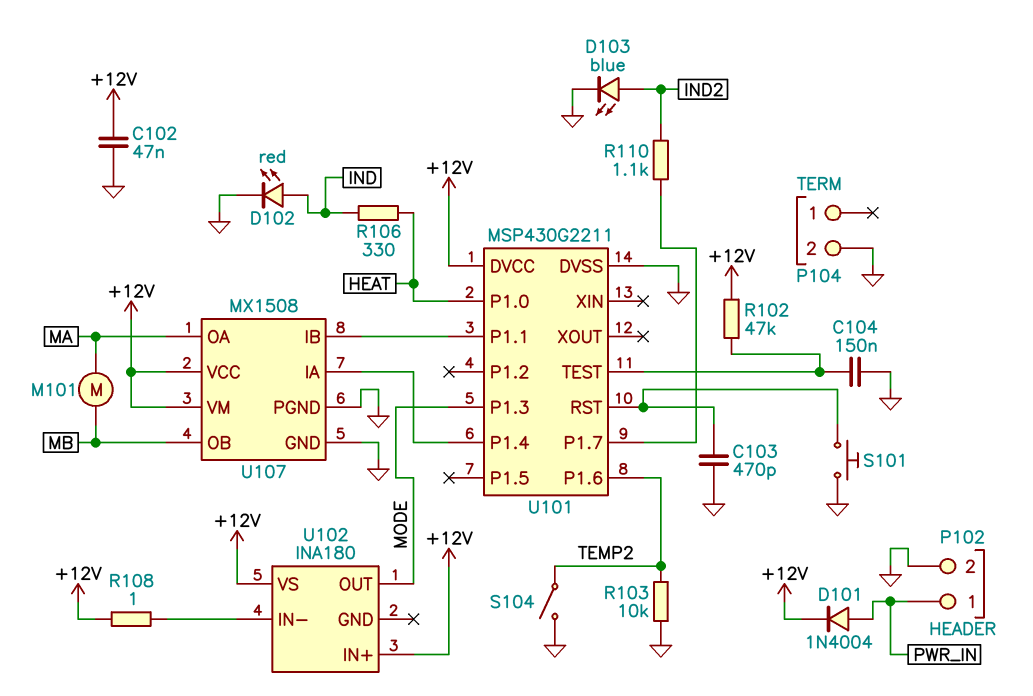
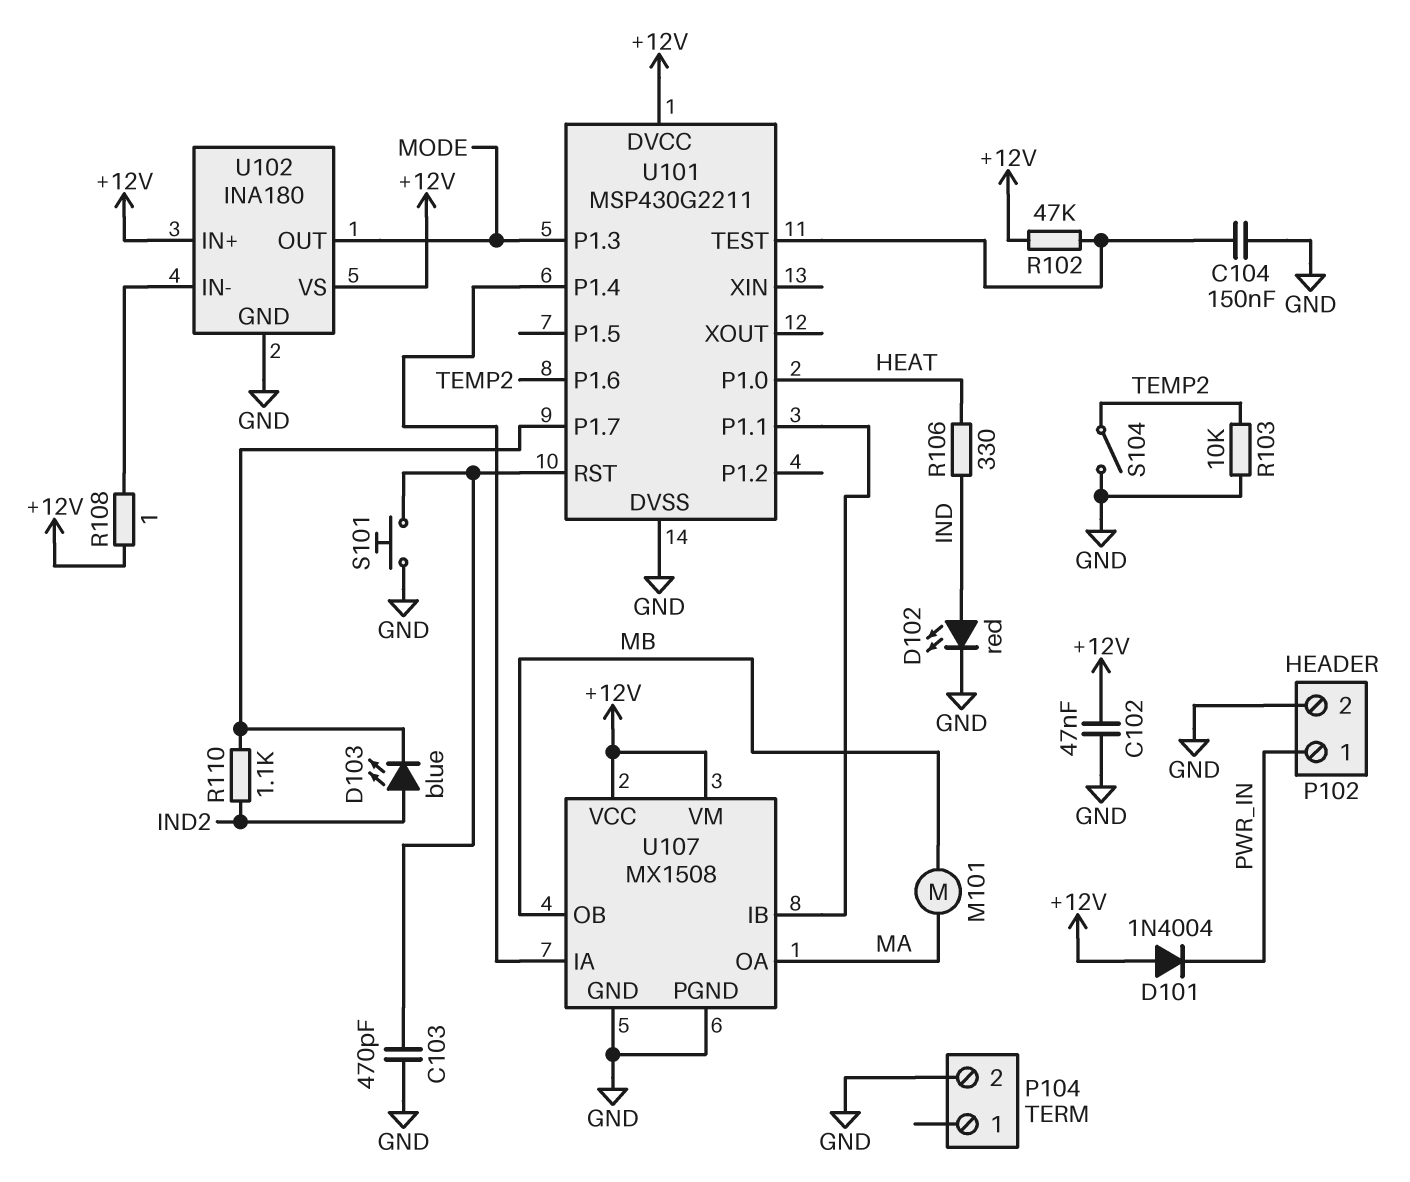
D101: diode 1N4004 (A PWR_IN, K +12V) -> diode 1N4004 (A +12V, K PWR_IN)
D103: LED blue (A IND2, K GND) -> LED blue (A IND2, K U101/P1.7)
U102 pin GND: none -> GND

